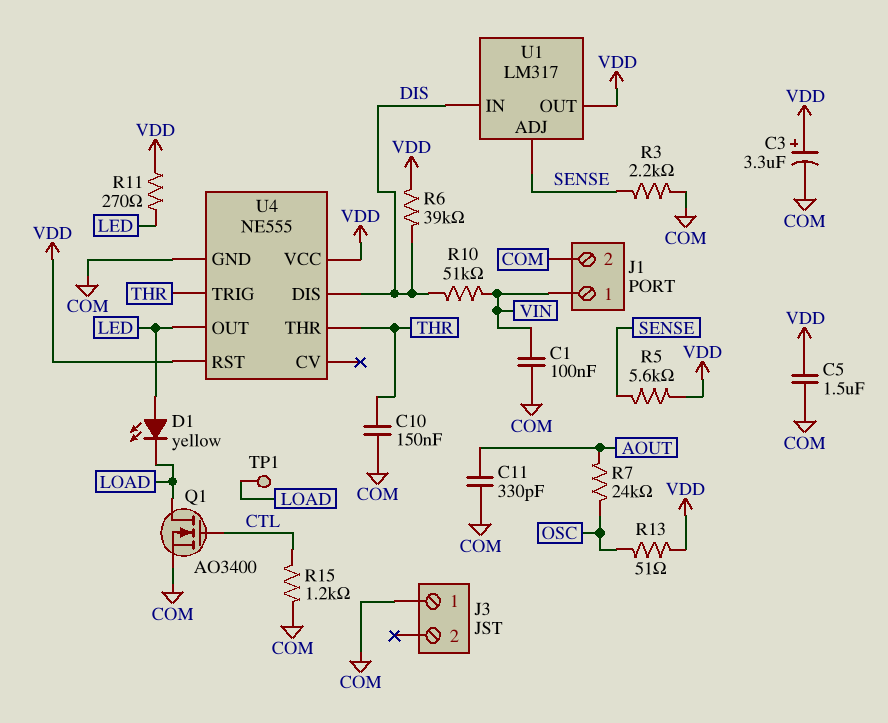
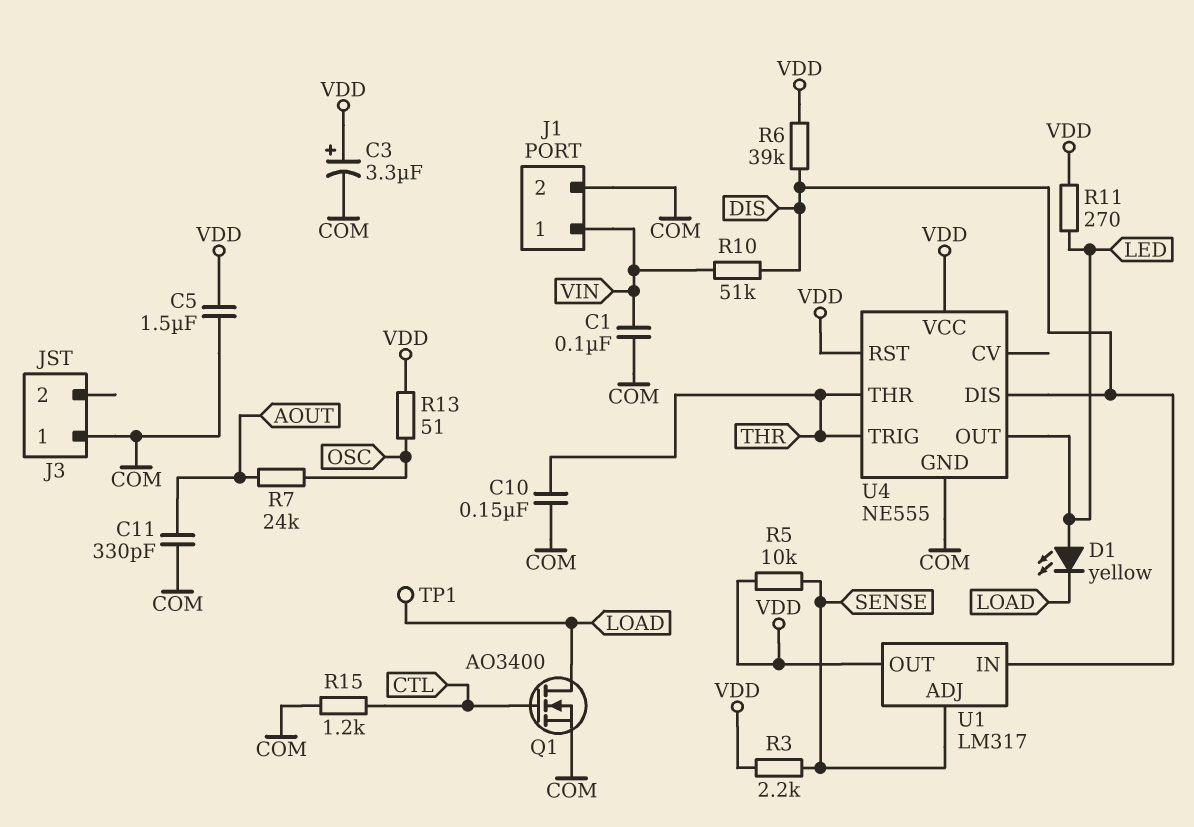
R3: 2.2k (COM, SENSE) -> 2.2k (SENSE, VDD)
R5: 5.6k (SENSE, VDD) -> 10k (SENSE, VDD)

